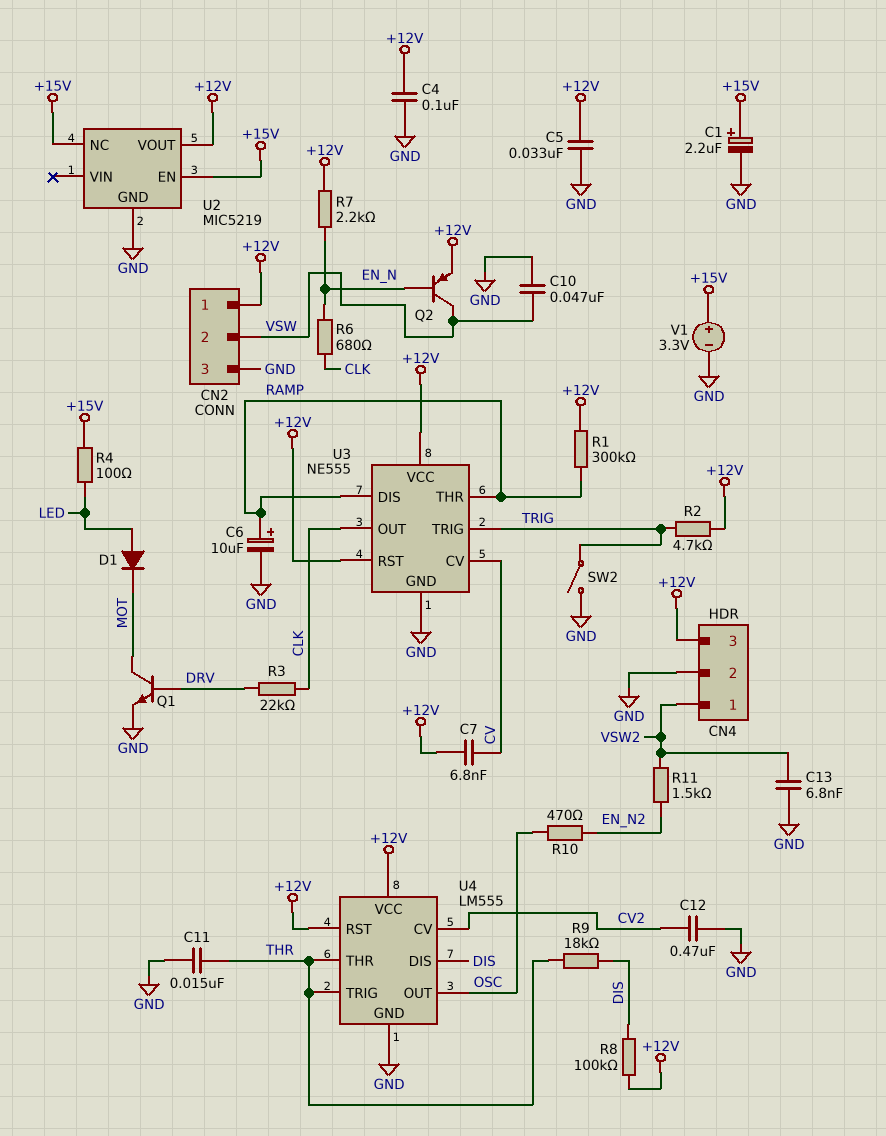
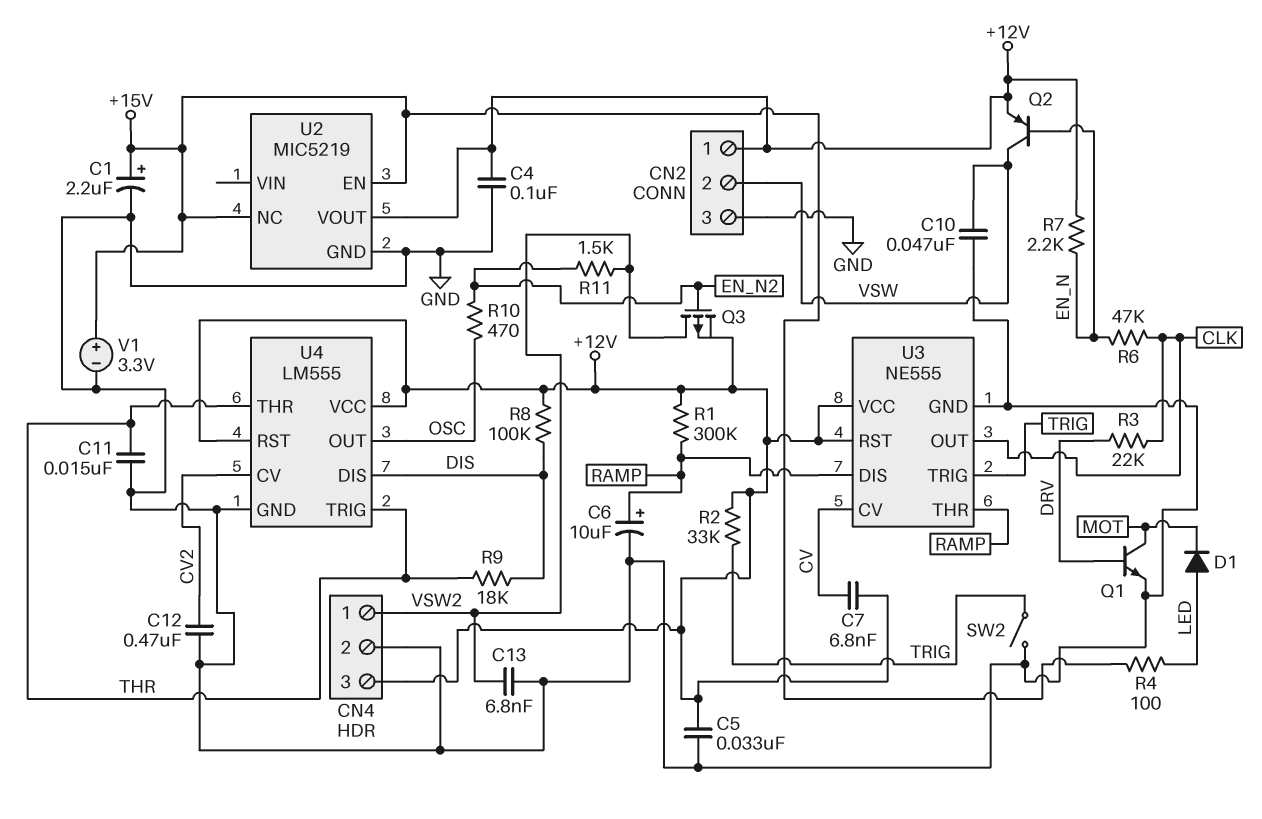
Q3: none -> PMOS (G EN_N2, D VSW2, S +12V)
R2: 4.7k (+12V, TRIG) -> 33k (+12V, TRIG)
R6: 680 (CLK, EN_N) -> 47k (CLK, EN_N)

